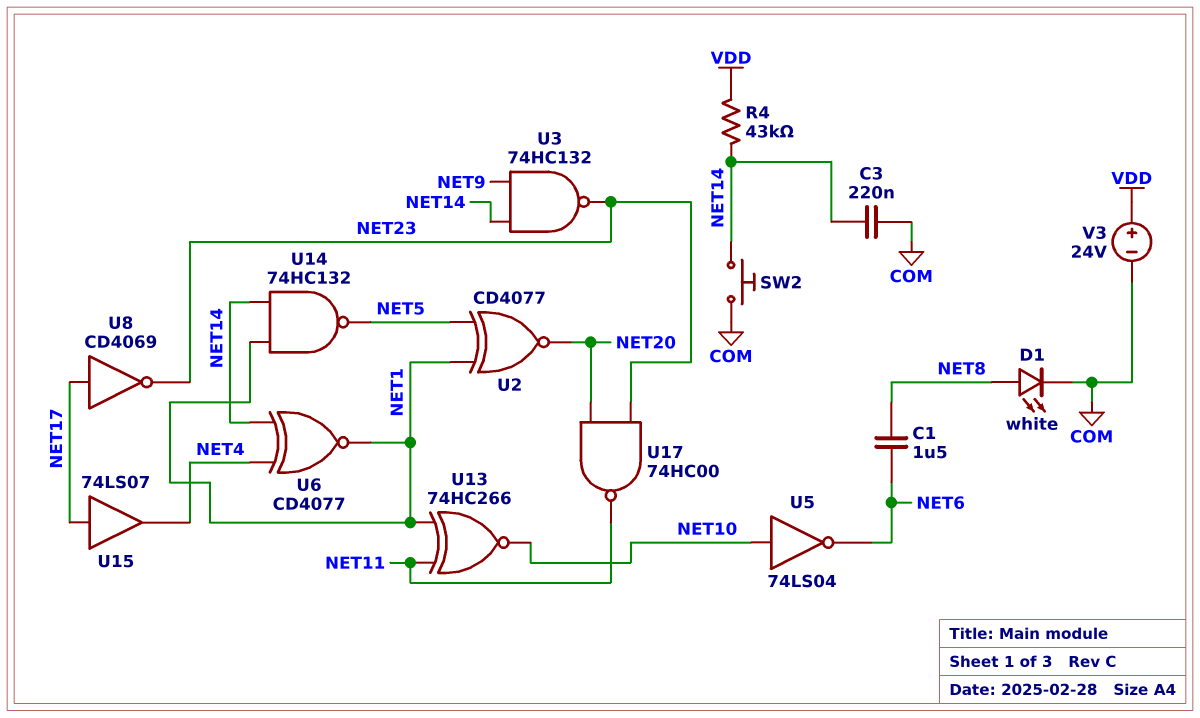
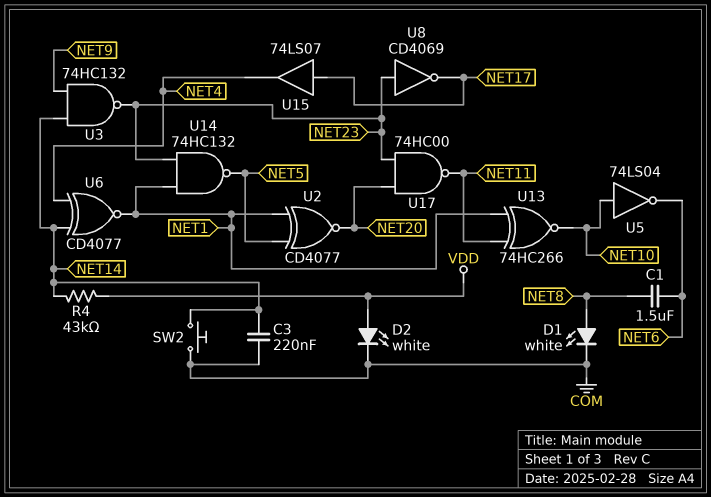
D2: none -> LED white (A VDD, K COM)
U8: NOT CD4069 (in NET17, out NET23) -> NOT CD4069 (in NET23, out NET17)
U14: NAND 74HC132 (in NET1, in NET14, out NET5) -> NAND 74HC132 (in NET1, in NET23, out NET5)
V3: 24V (plus VDD, minus COM) -> none

